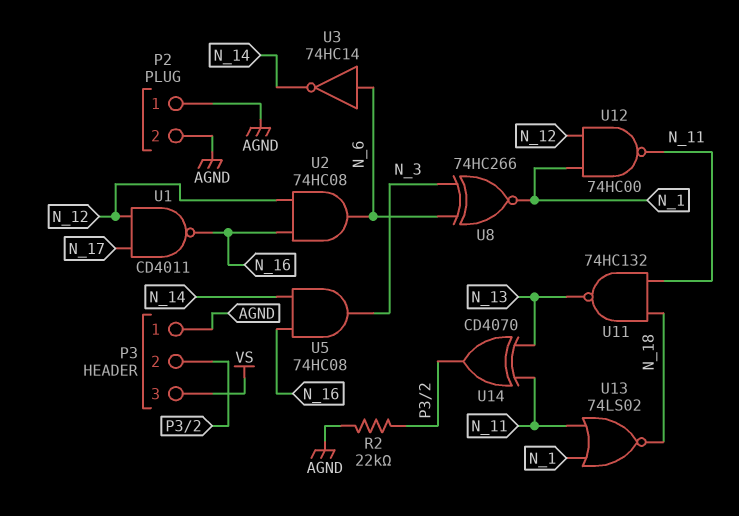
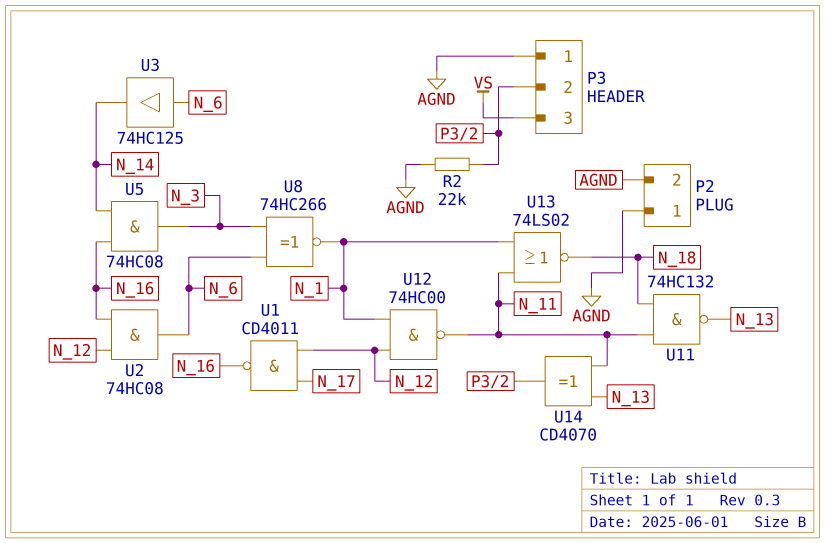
U3: NOT 74HC14 (in N_6, out N_14) -> buffer 74HC125 (in N_6, out N_14)

